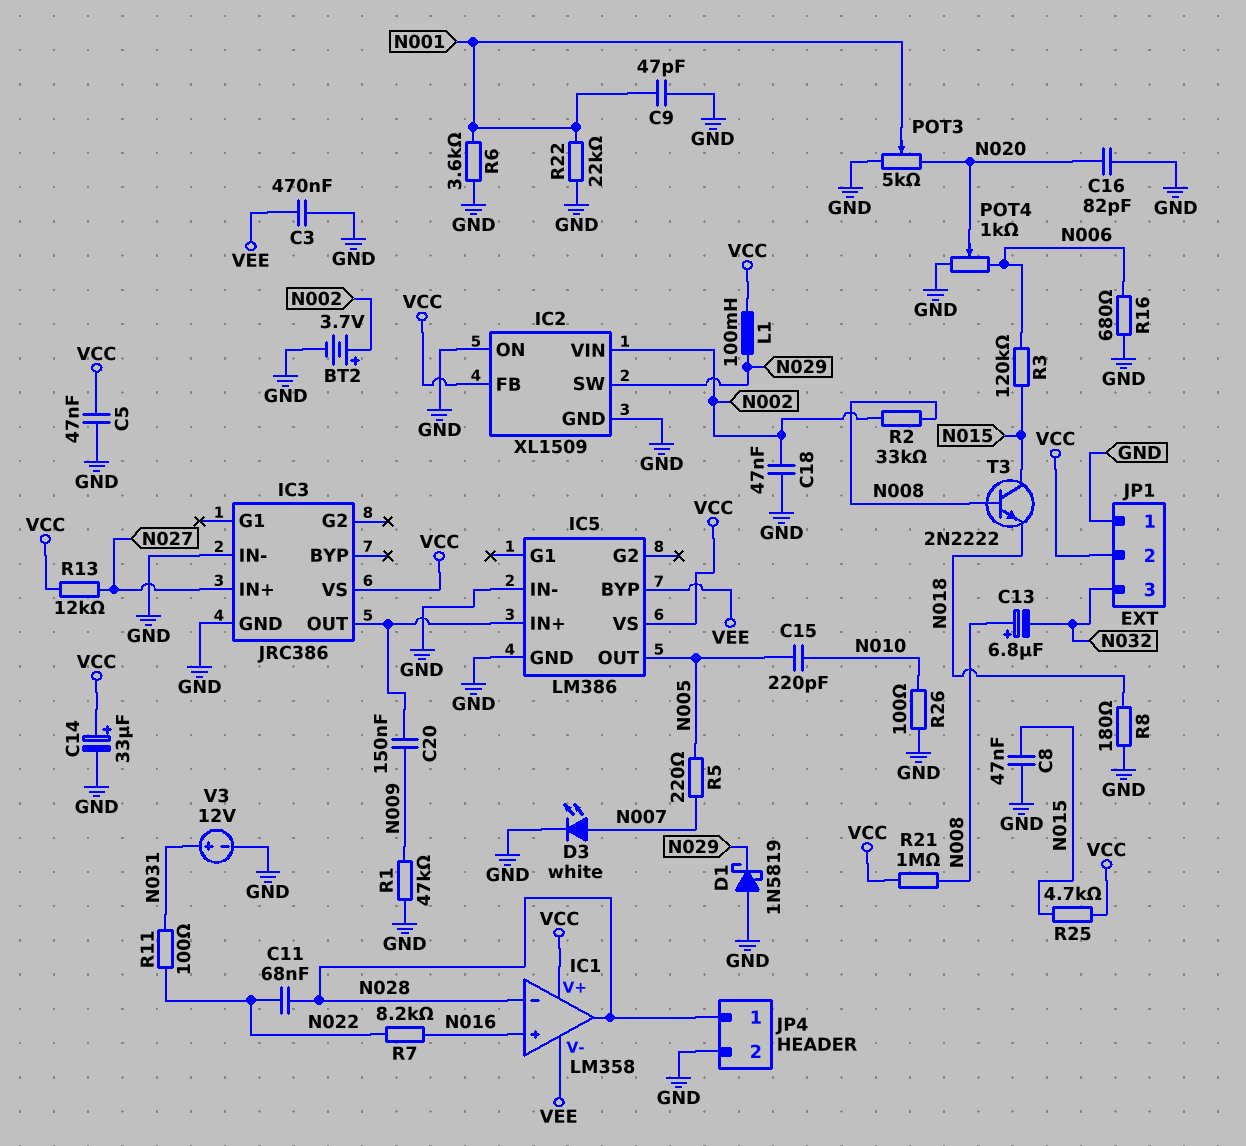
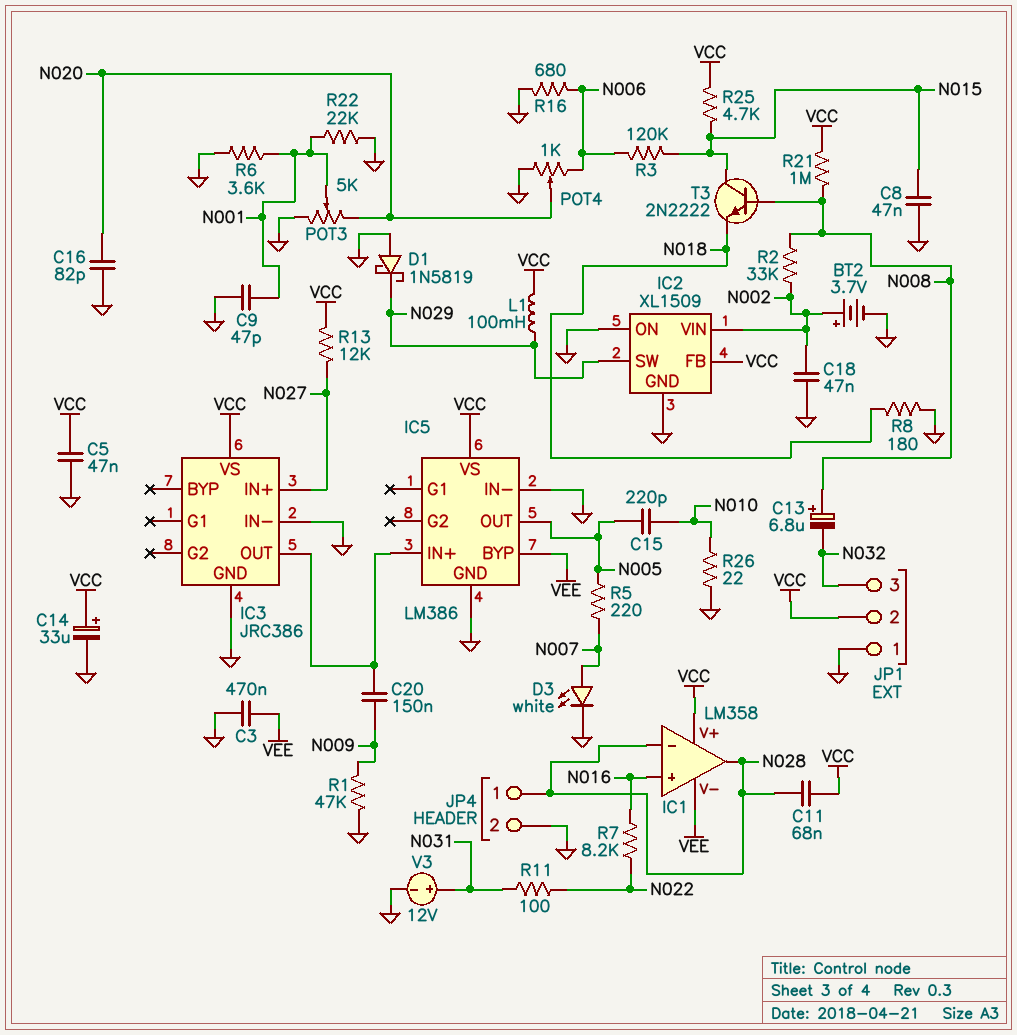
C11: 68nF (N022, N028) -> 68nF (N028, VCC)
R26: 100 (GND, N010) -> 22 (GND, N010)

